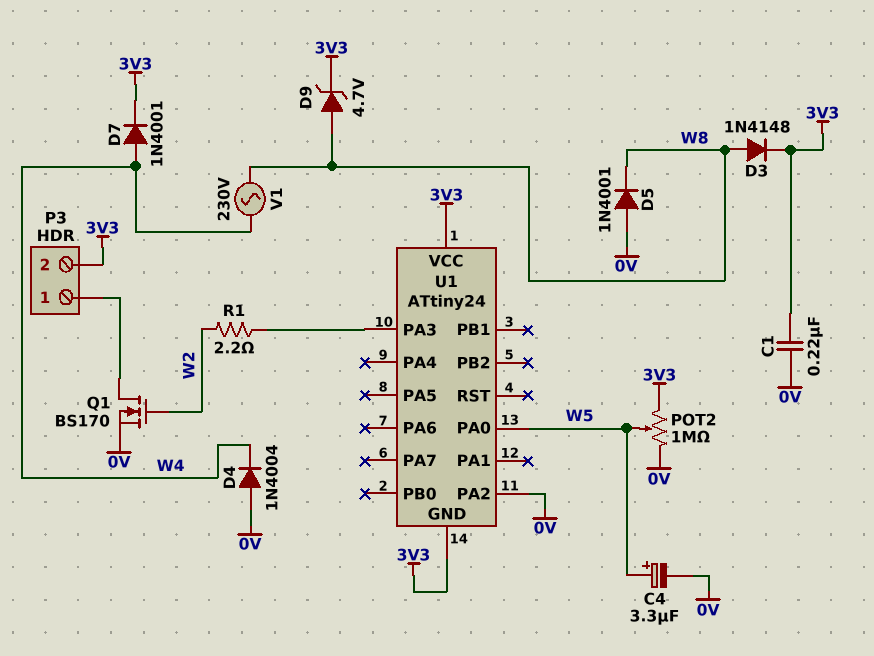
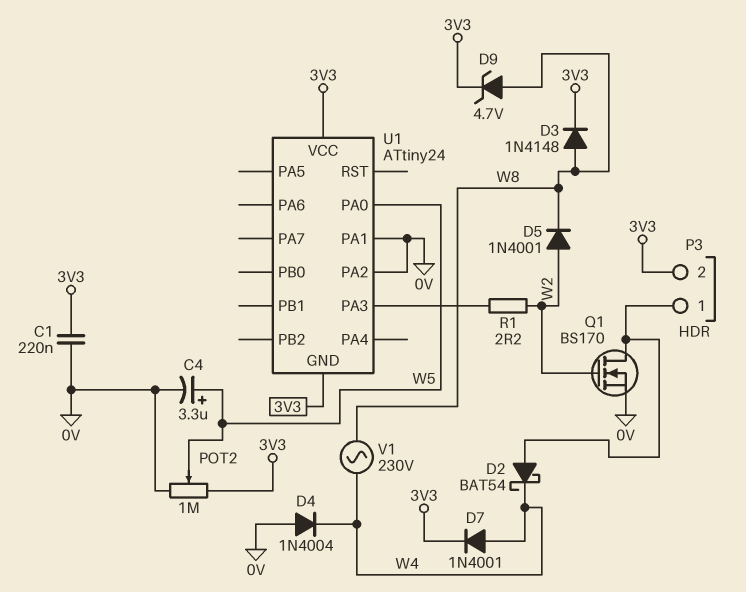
D2: none -> schottky BAT54 (A P3/1, K W4)
D5: diode 1N4001 (A 0V, K W8) -> diode 1N4001 (A W2, K W8)
U1 pin PA1: none -> 0V

